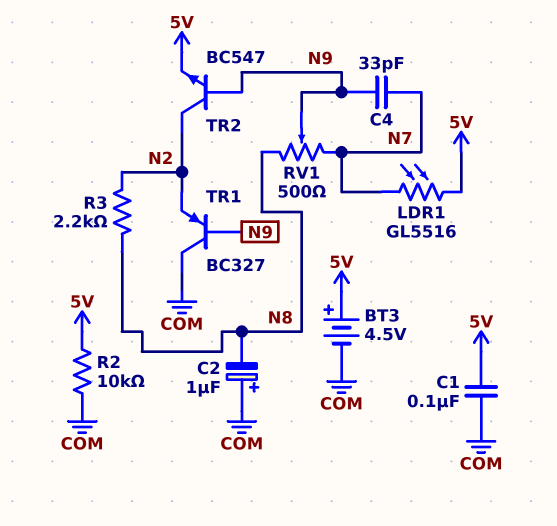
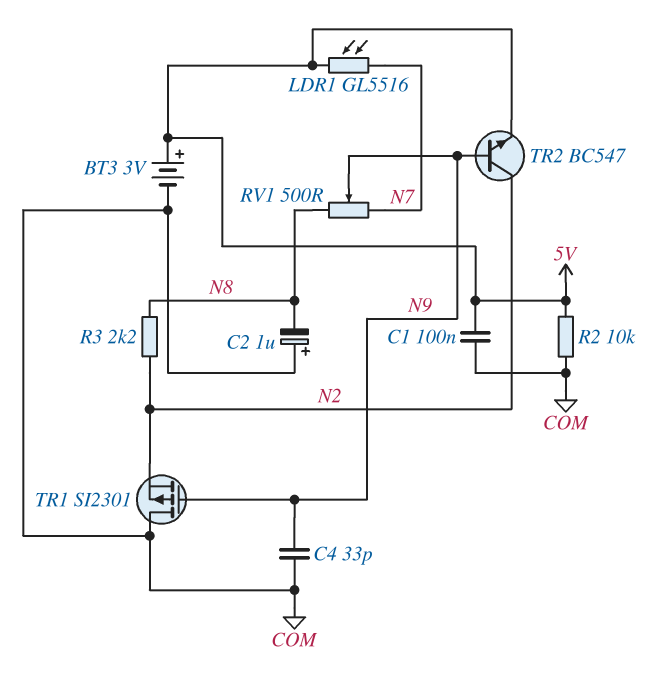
BT3: 4.5V (plus 5V, minus COM) -> 3V (plus 5V, minus COM)
C4: 33pF (N7, N9) -> 33pF (COM, N9)
TR1: PNP BC327 (B N9, C COM, E N2) -> PMOS SI2301 (G N9, D COM, S N2)

